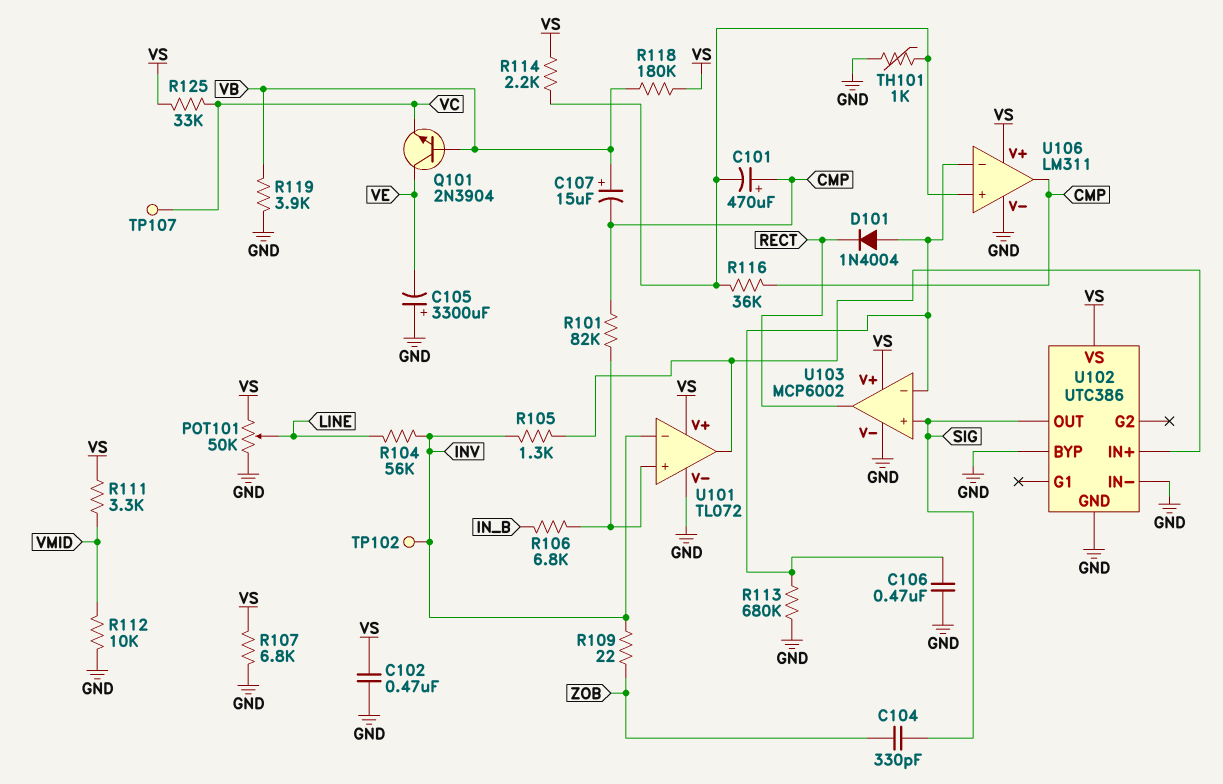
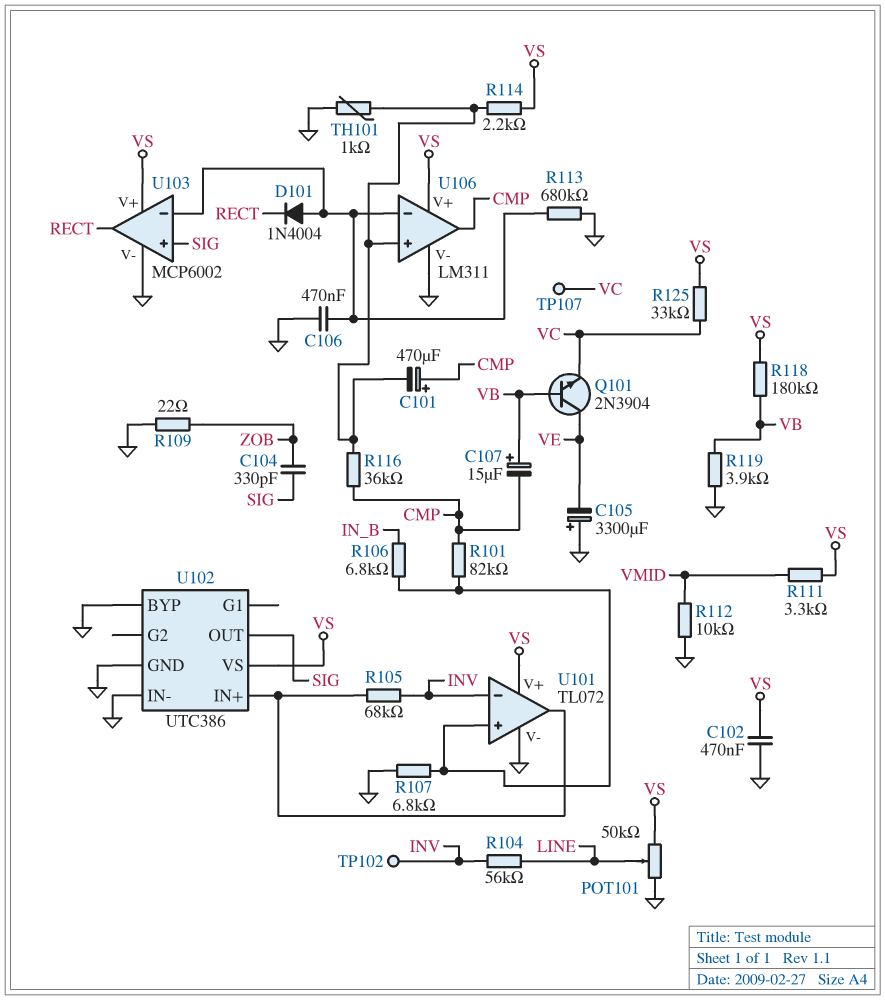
R105: 1.3k (INV, U101/out) -> 68k (INV, U101/out)
R107: 6.8k (GND, VS) -> 6.8k (GND, U101/in+)
R109: 22 (INV, ZOB) -> 22 (GND, ZOB)

